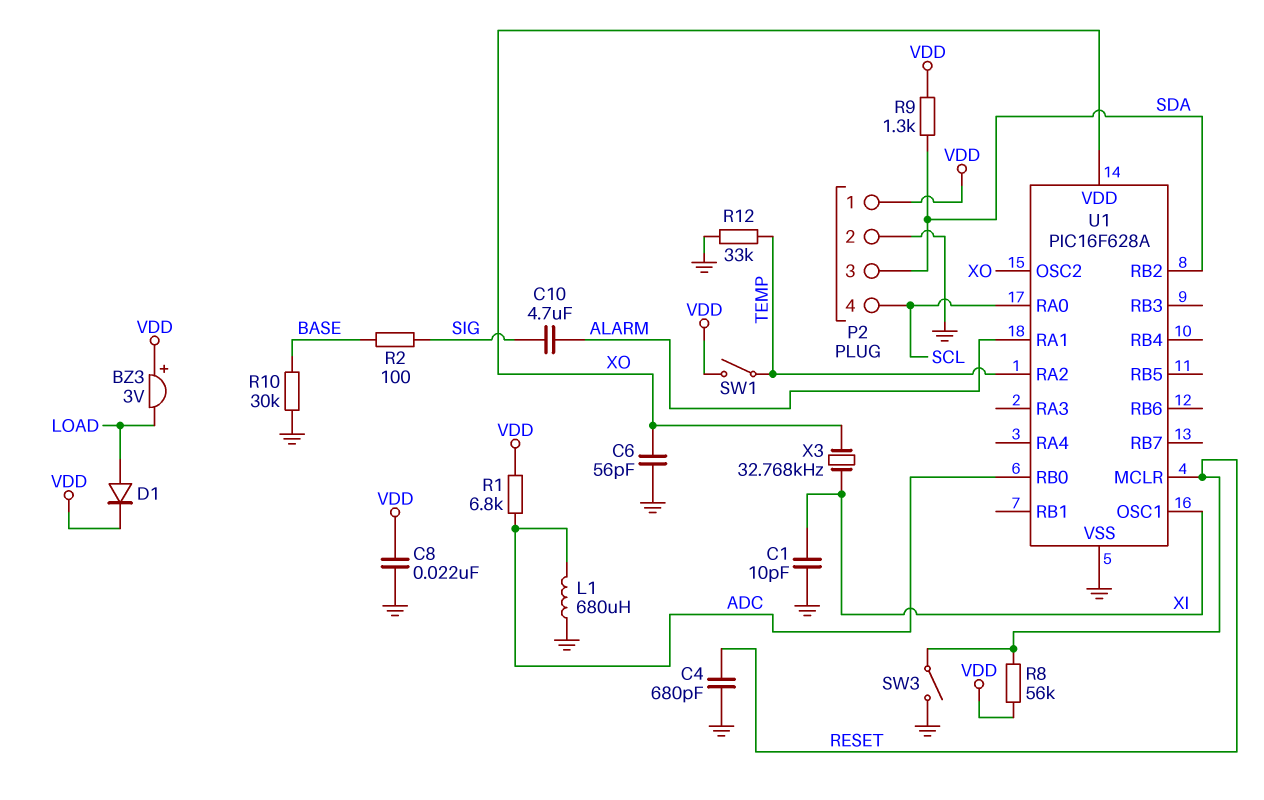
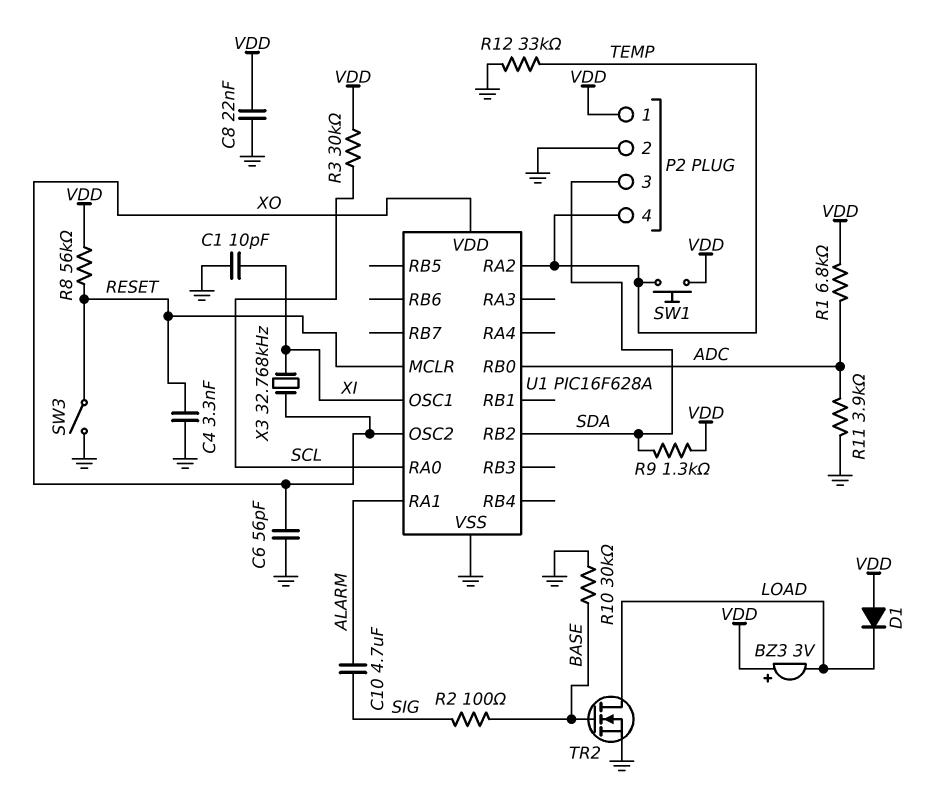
C4: 680pF (GND, RESET) -> 3.3nF (GND, RESET)
D1: diode (A LOAD, K VDD) -> diode (A VDD, K LOAD)
L1: 680uH (ADC, GND) -> none
P2 pin 4: SCL -> TEMP
R3: none -> 30k (SCL, VDD)
R11: none -> 3.9k (ADC, GND)
SW1: switch (TEMP, VDD) -> button (TEMP, VDD)
TR2: none -> NMOS (G BASE, D LOAD, S GND)

